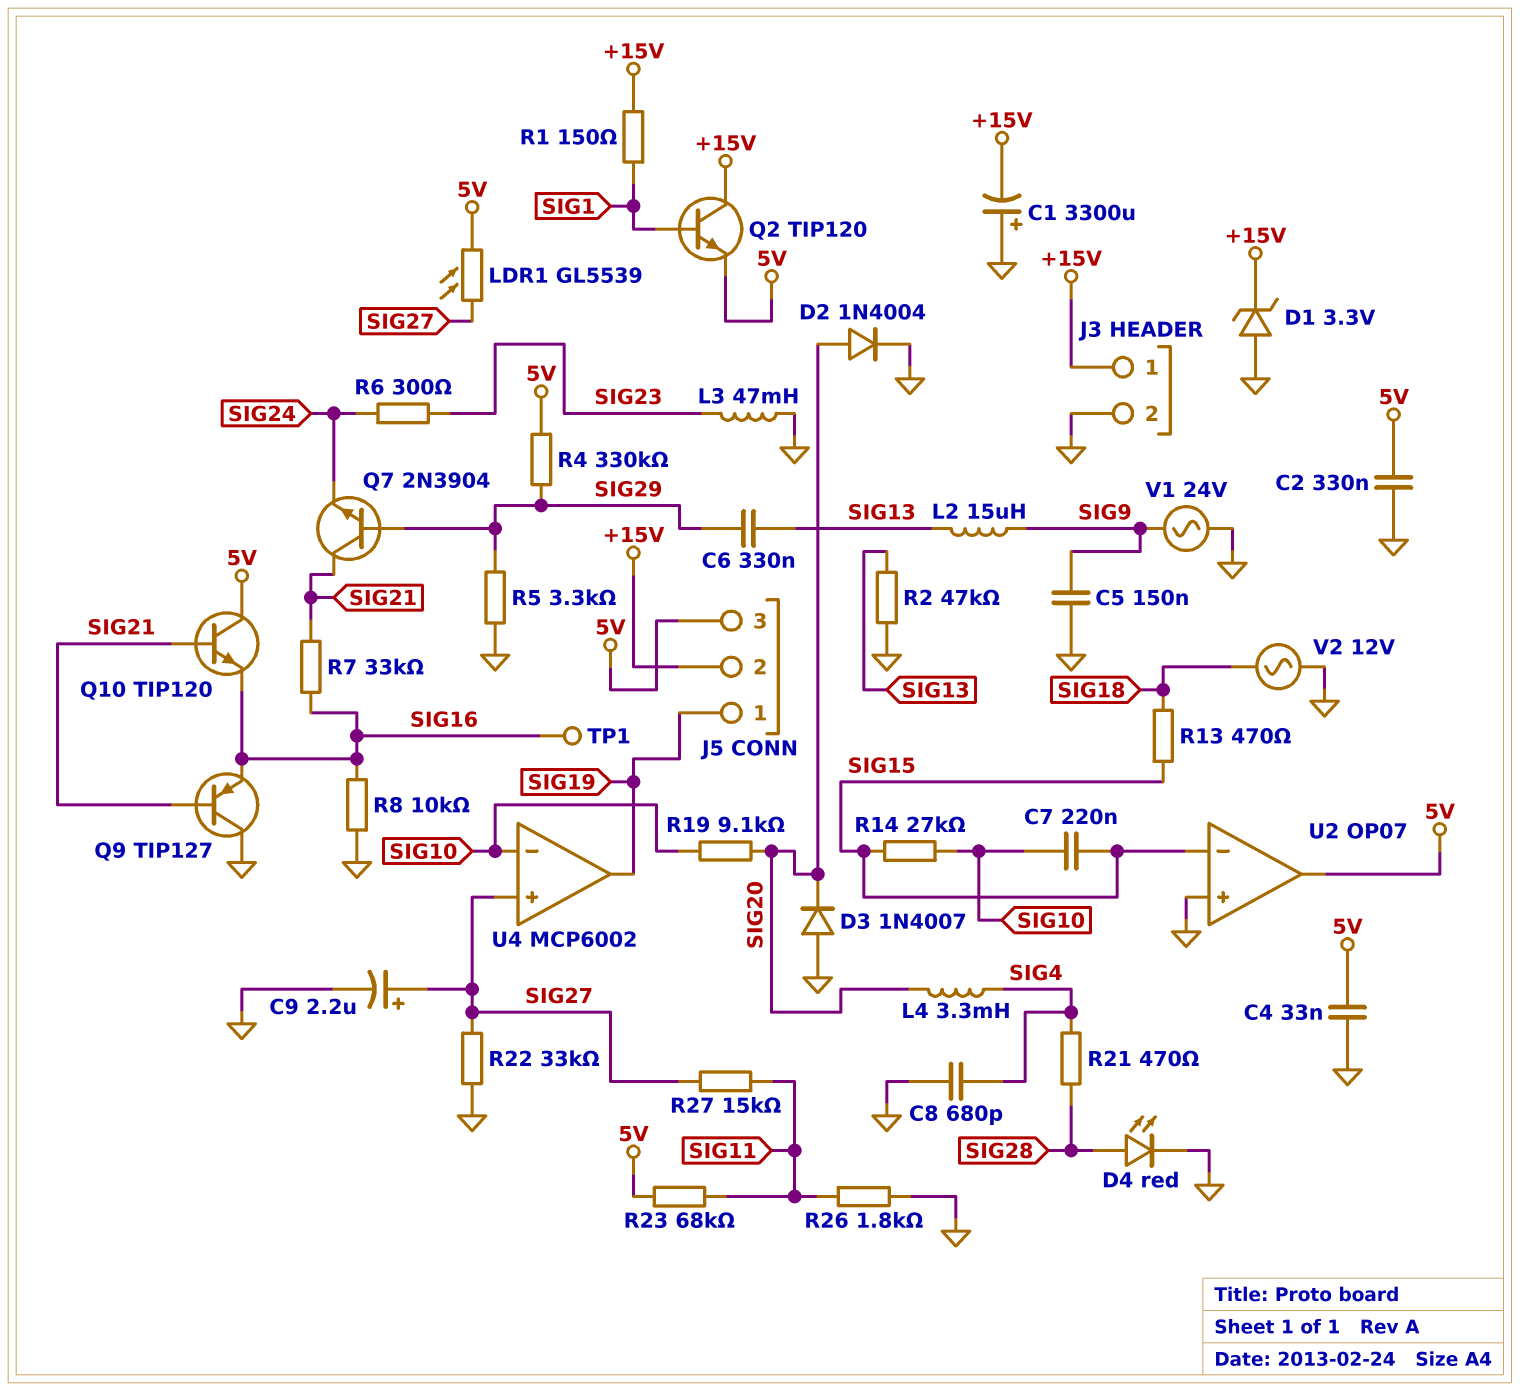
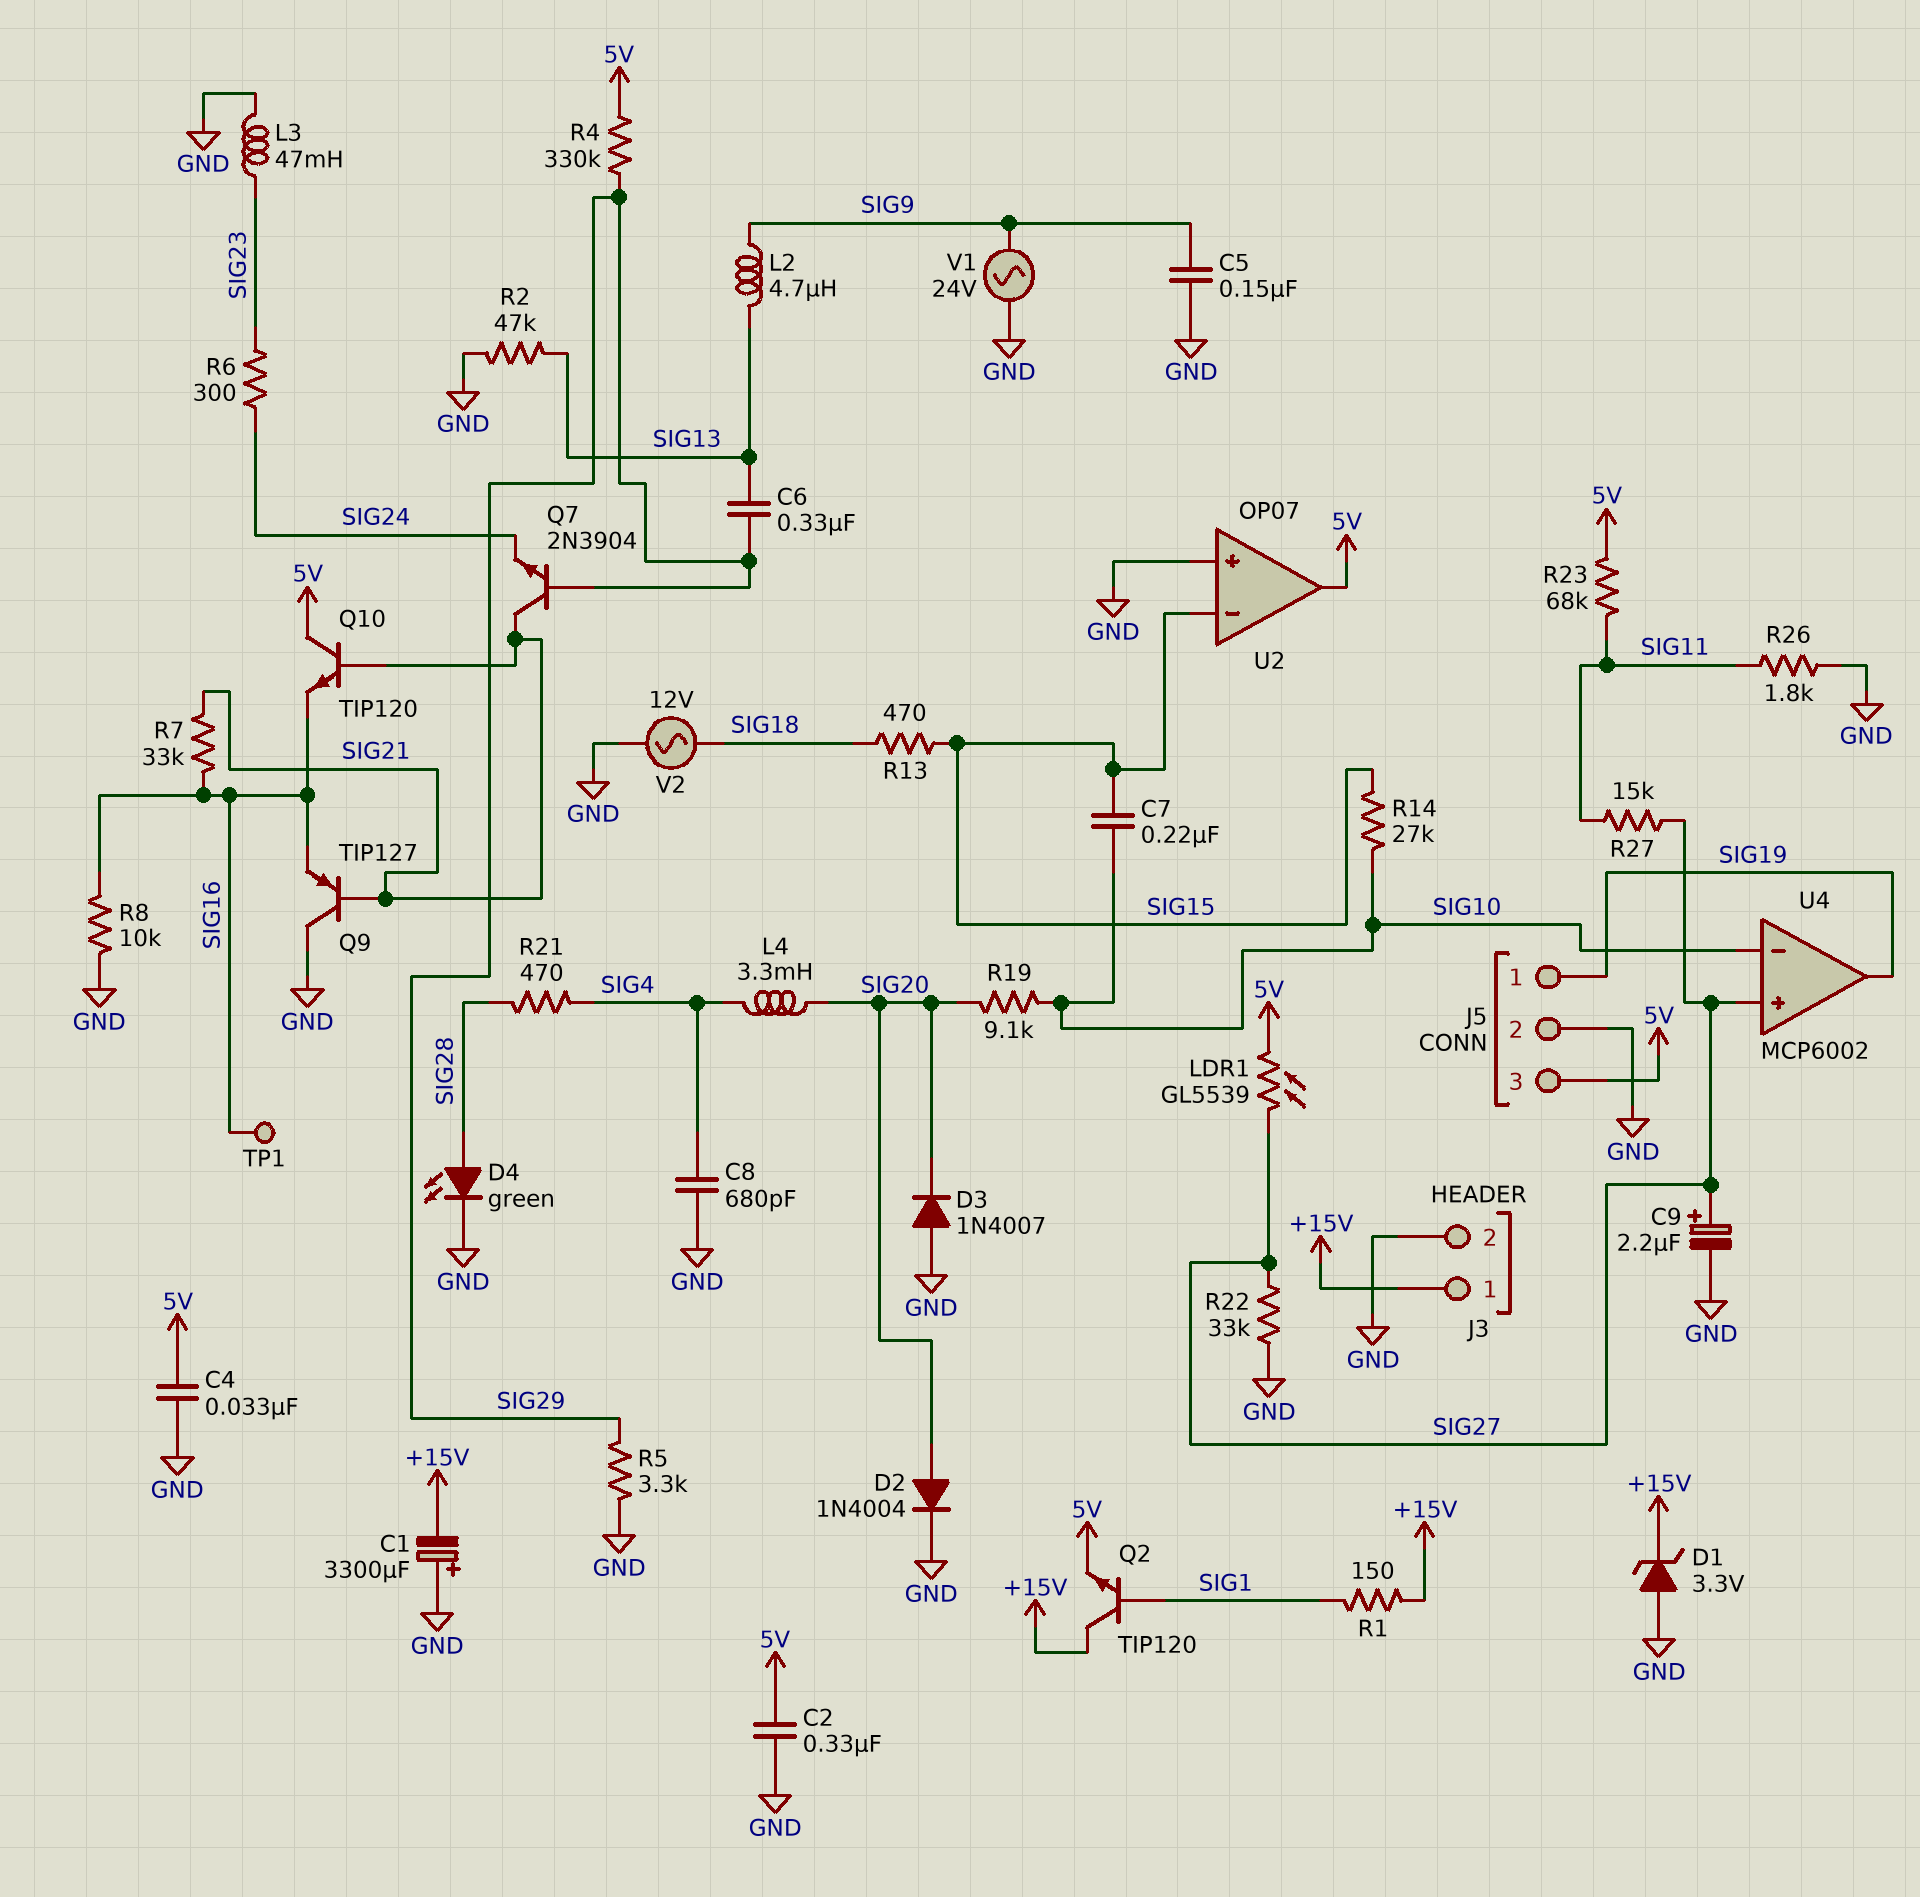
D4: LED red (A SIG28, K GND) -> LED green (A SIG28, K GND)
J5 pin 2: +15V -> GND
L2: 15uH (SIG9, SIG13) -> 4.7uH (SIG9, SIG13)

